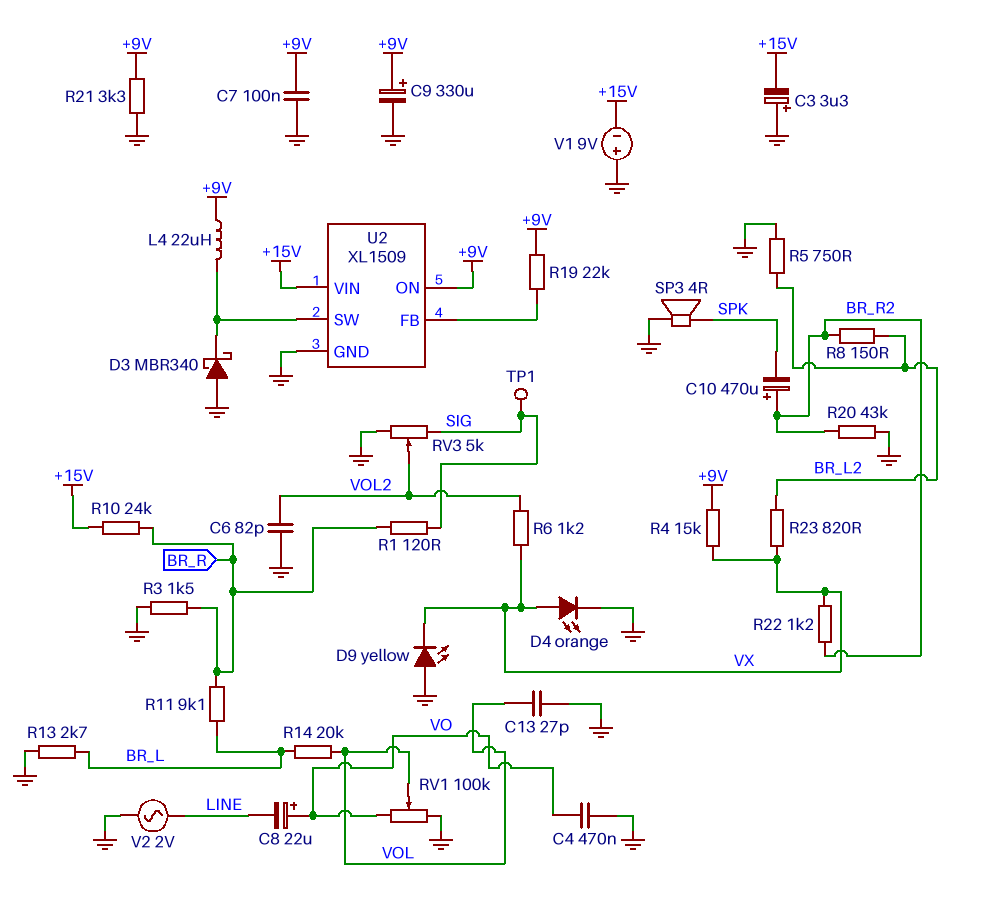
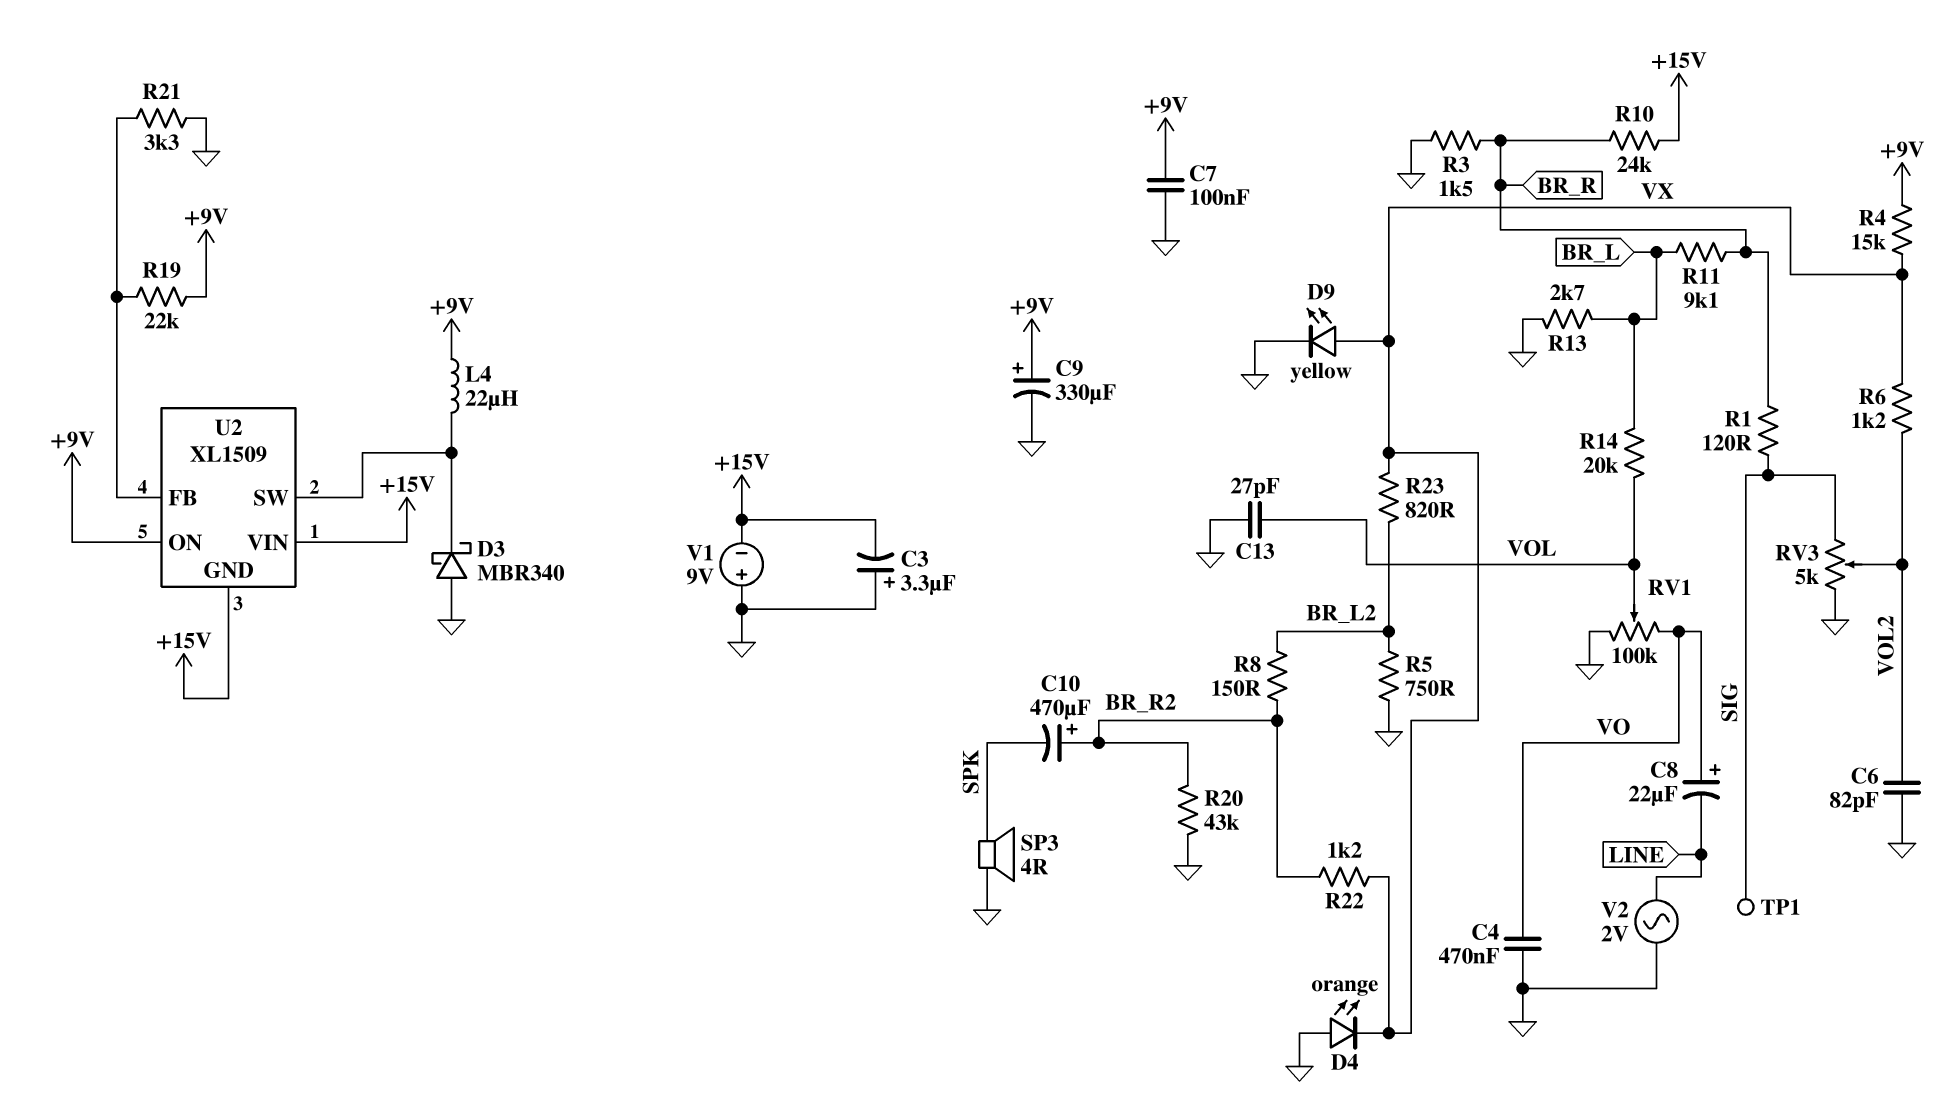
D4: LED orange (A VX, K GND) -> LED orange (A GND, K VX)
D9: LED yellow (A GND, K VX) -> LED yellow (A VX, K GND)
R21: 3.3k (+9V, GND) -> 3.3k (GND, U2/FB)
U2 pin GND: GND -> +15V

